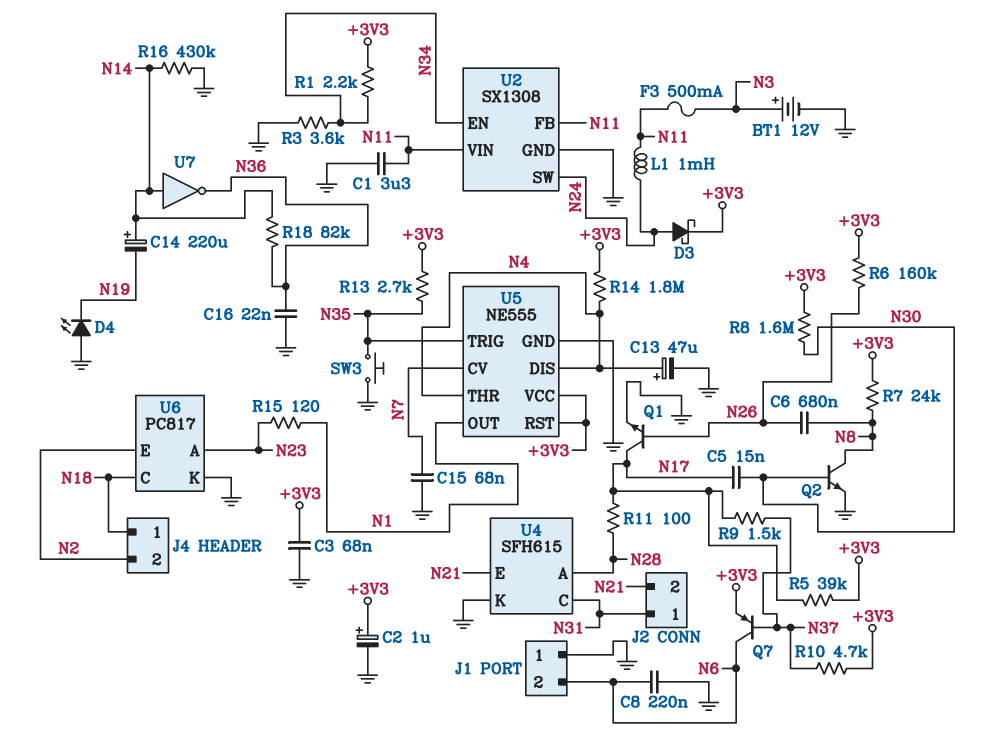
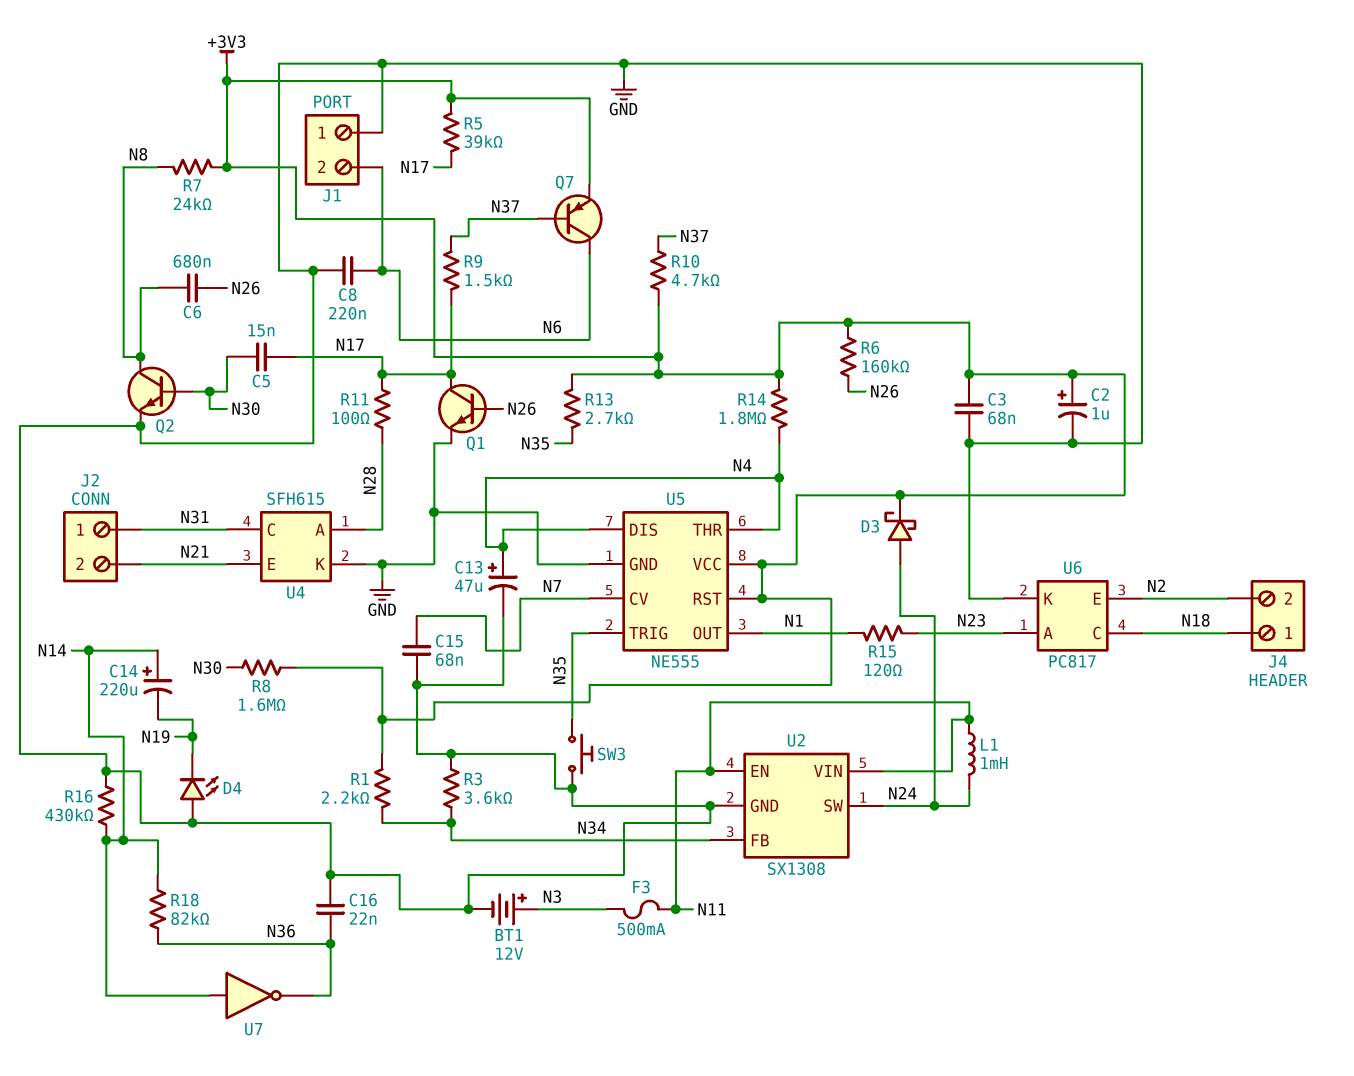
C1: 3.3uF (GND, N11) -> none
U2 pin EN: N34 -> N11
U2 pin FB: N11 -> N34

